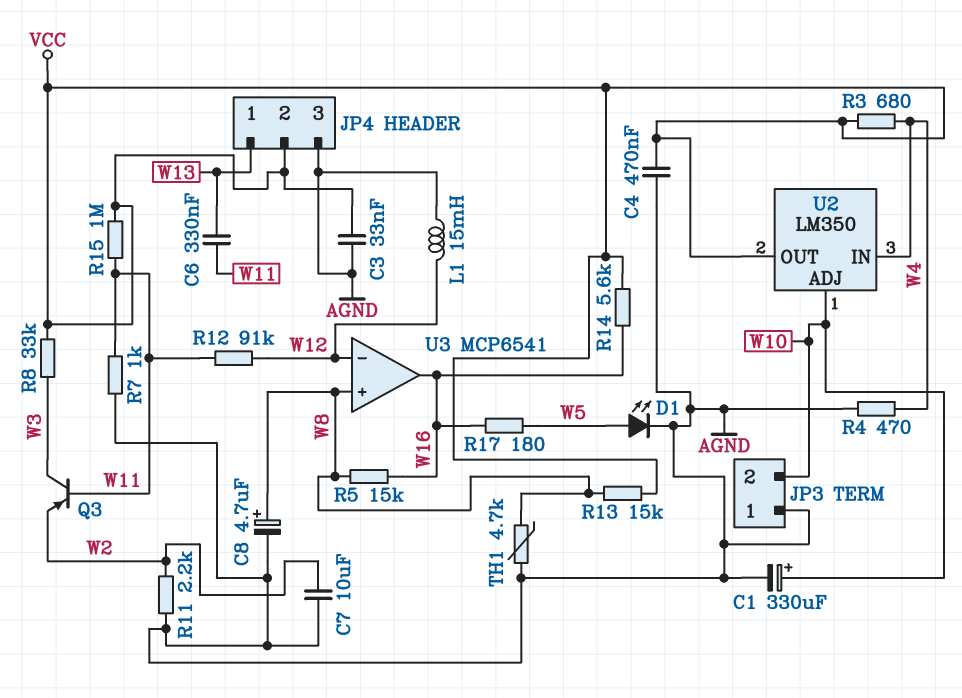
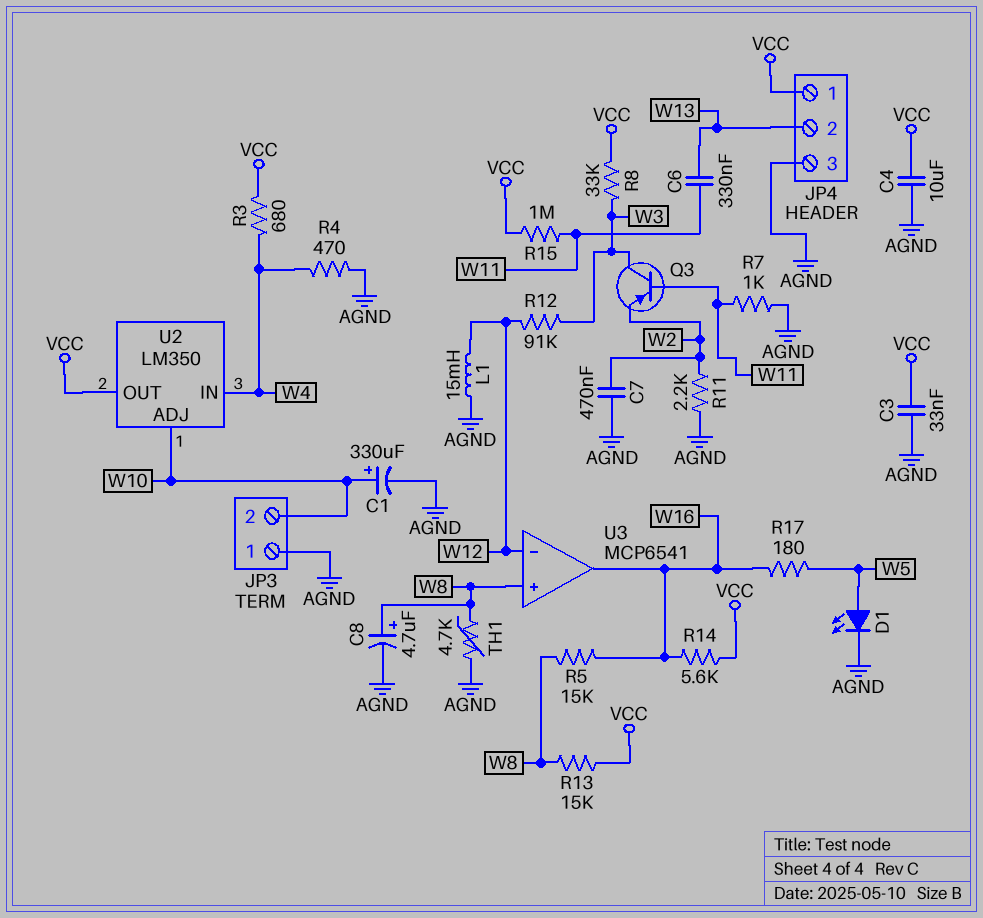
C4: 470nF (AGND, VCC) -> 10uF (AGND, VCC)
C7: 10uF (AGND, W2) -> 470nF (AGND, W2)
JP4 pin 1: W13 -> VCC
JP4 pin 2: VCC -> W13
R12: 91k (W11, W12) -> 91k (W3, W12)

